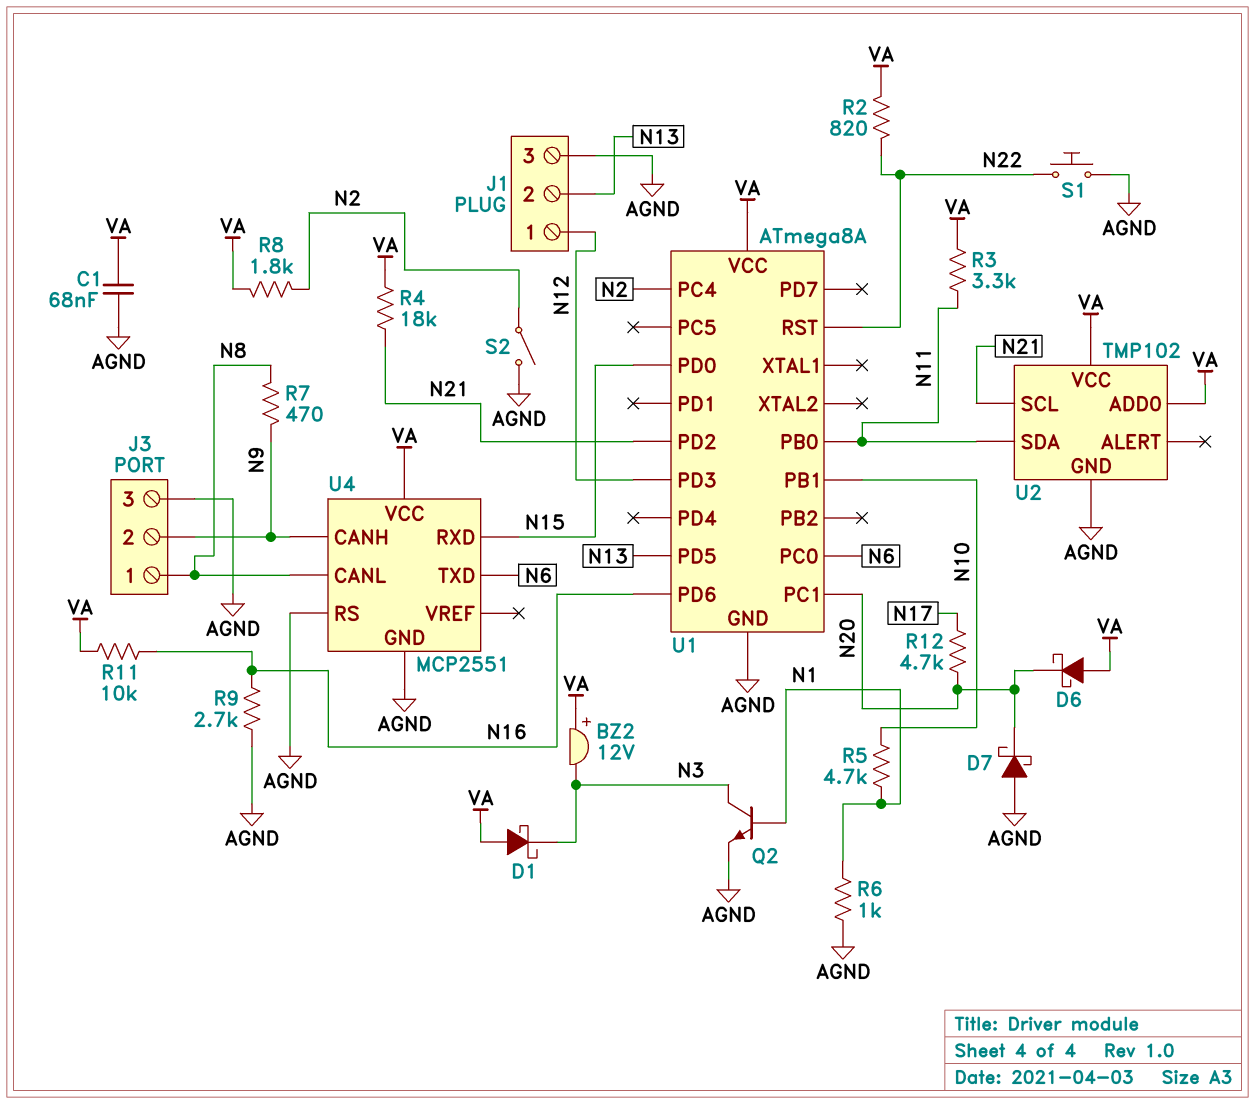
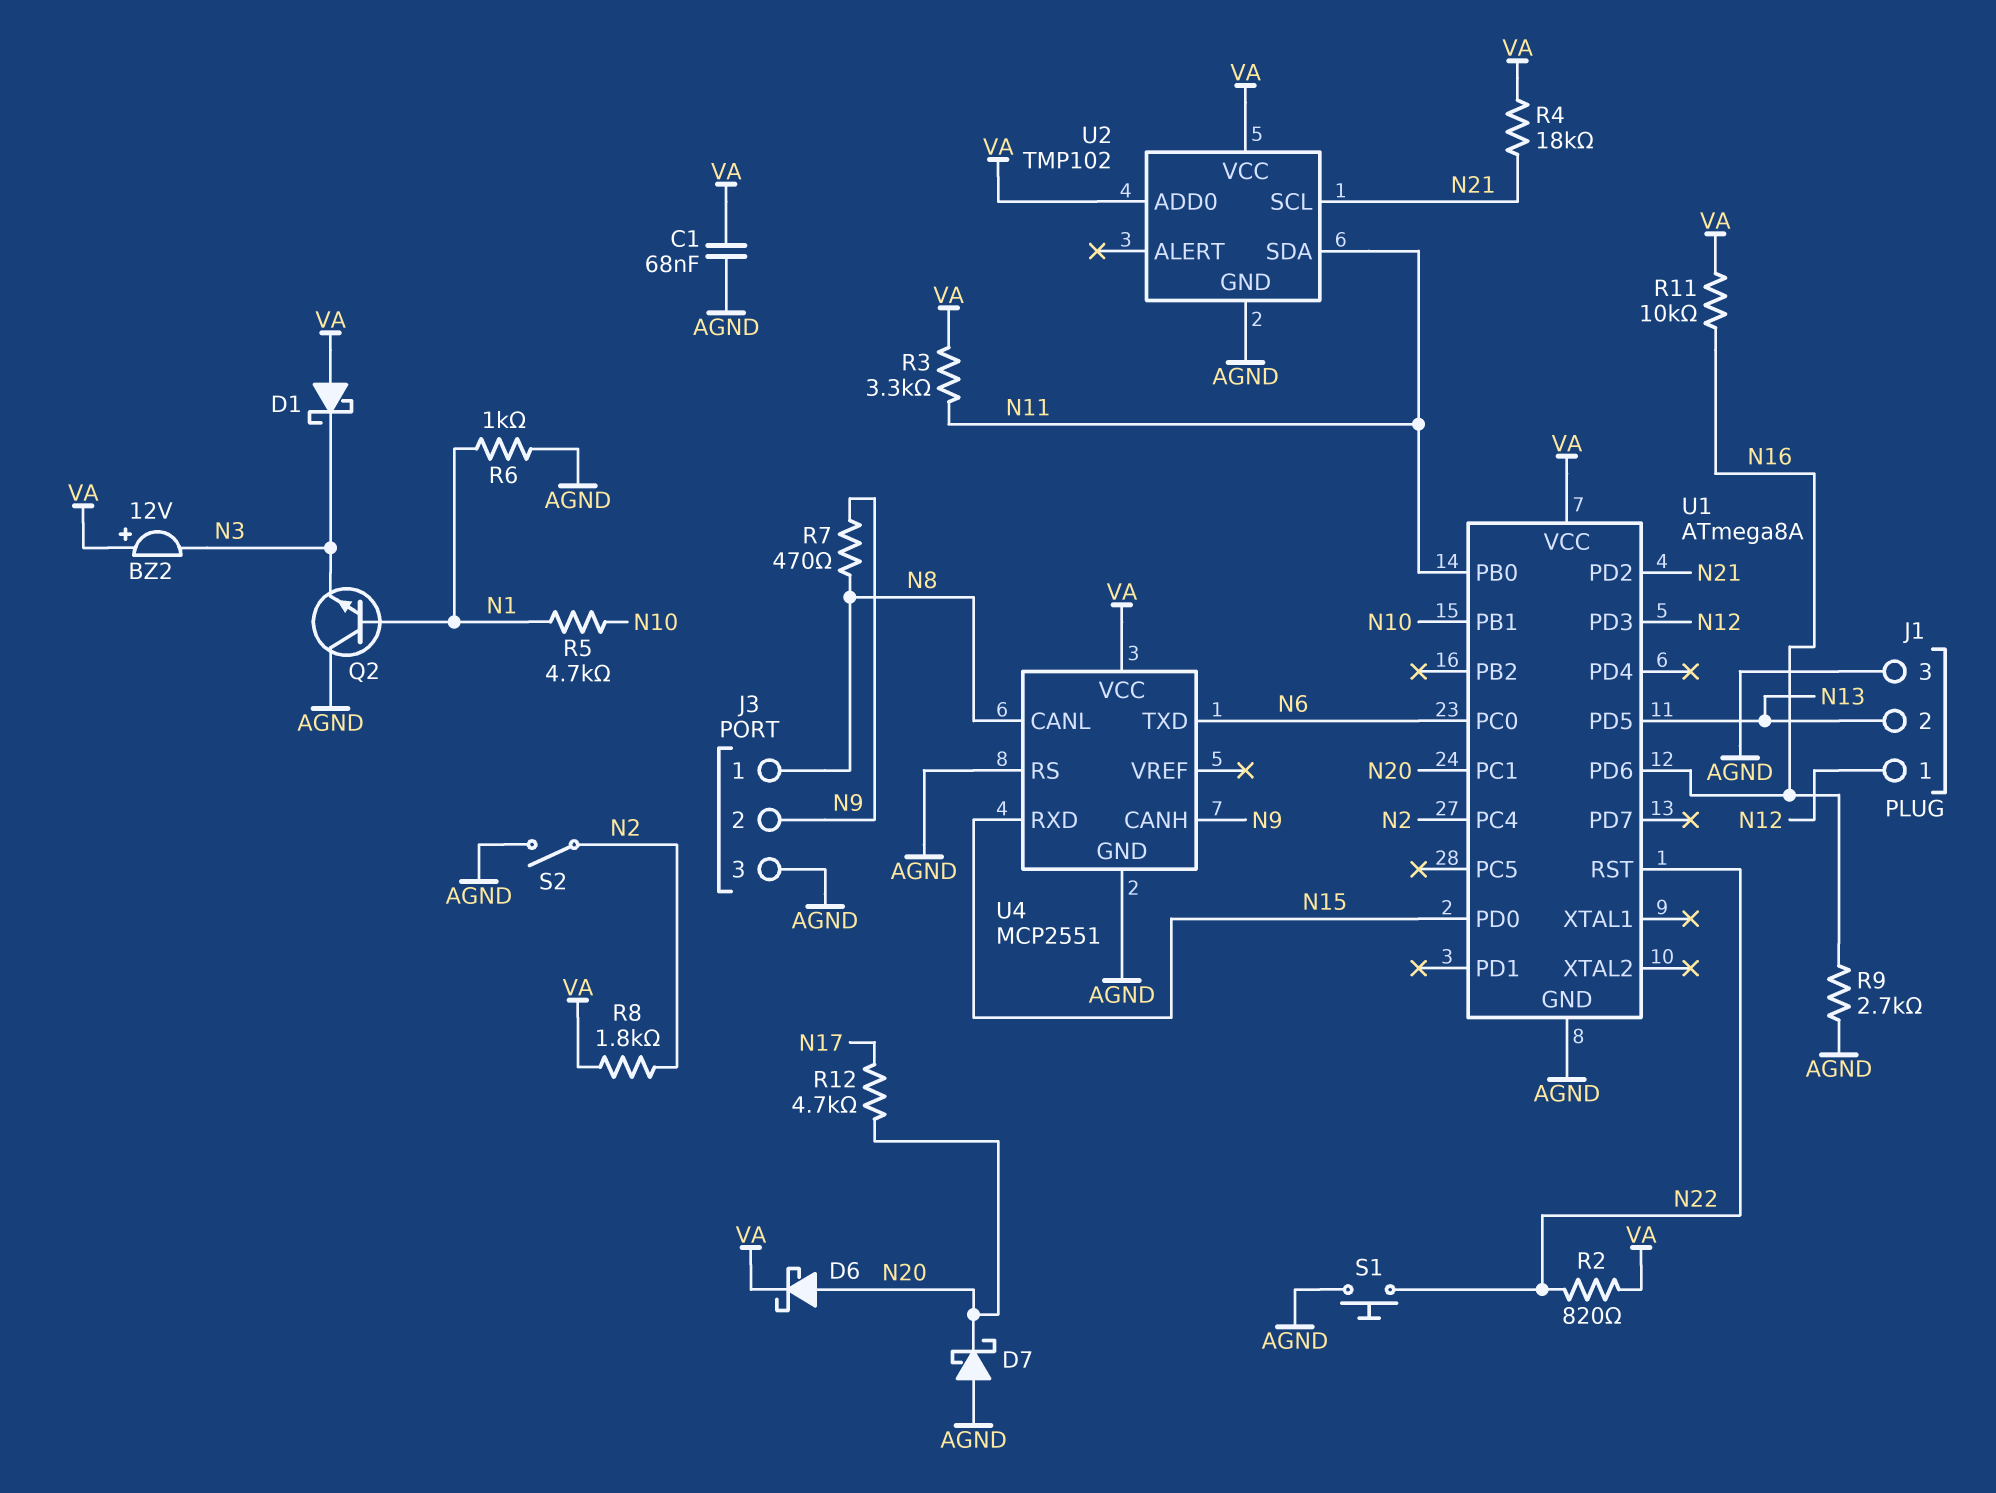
D6: schottky (A VA, K N20) -> schottky (A N20, K VA)
Q2: NPN (B N1, C N3, E AGND) -> NPN (B N1, C AGND, E N3)

